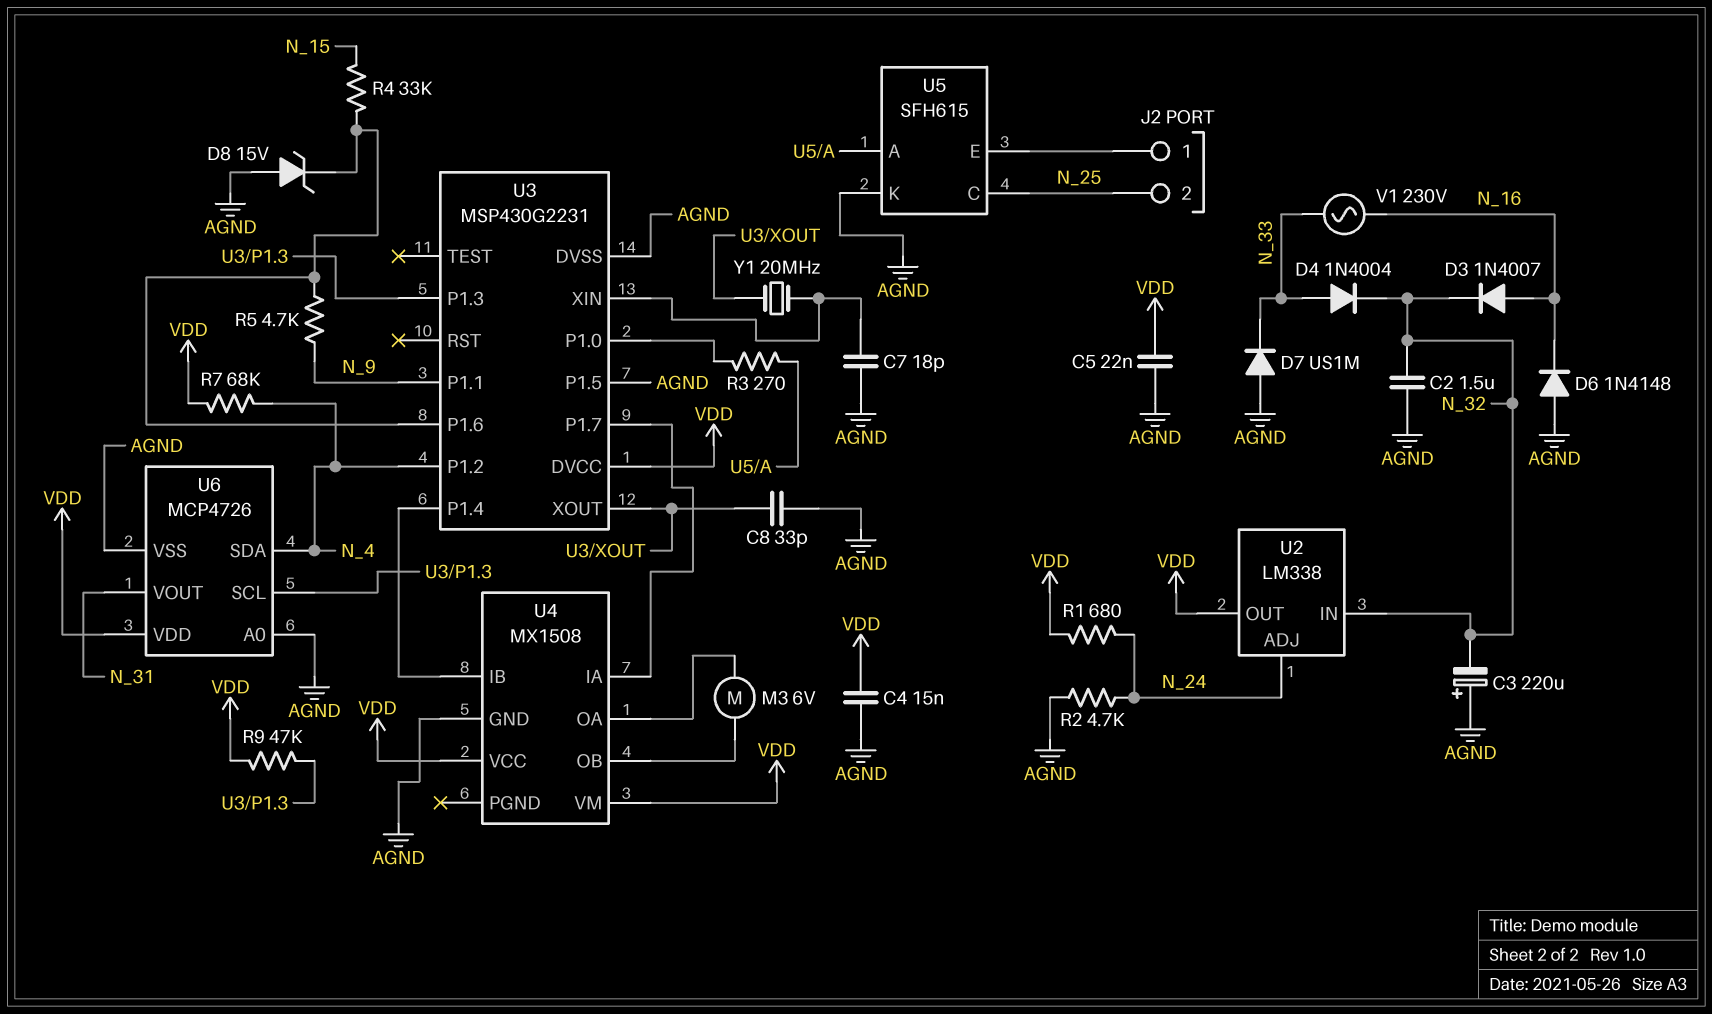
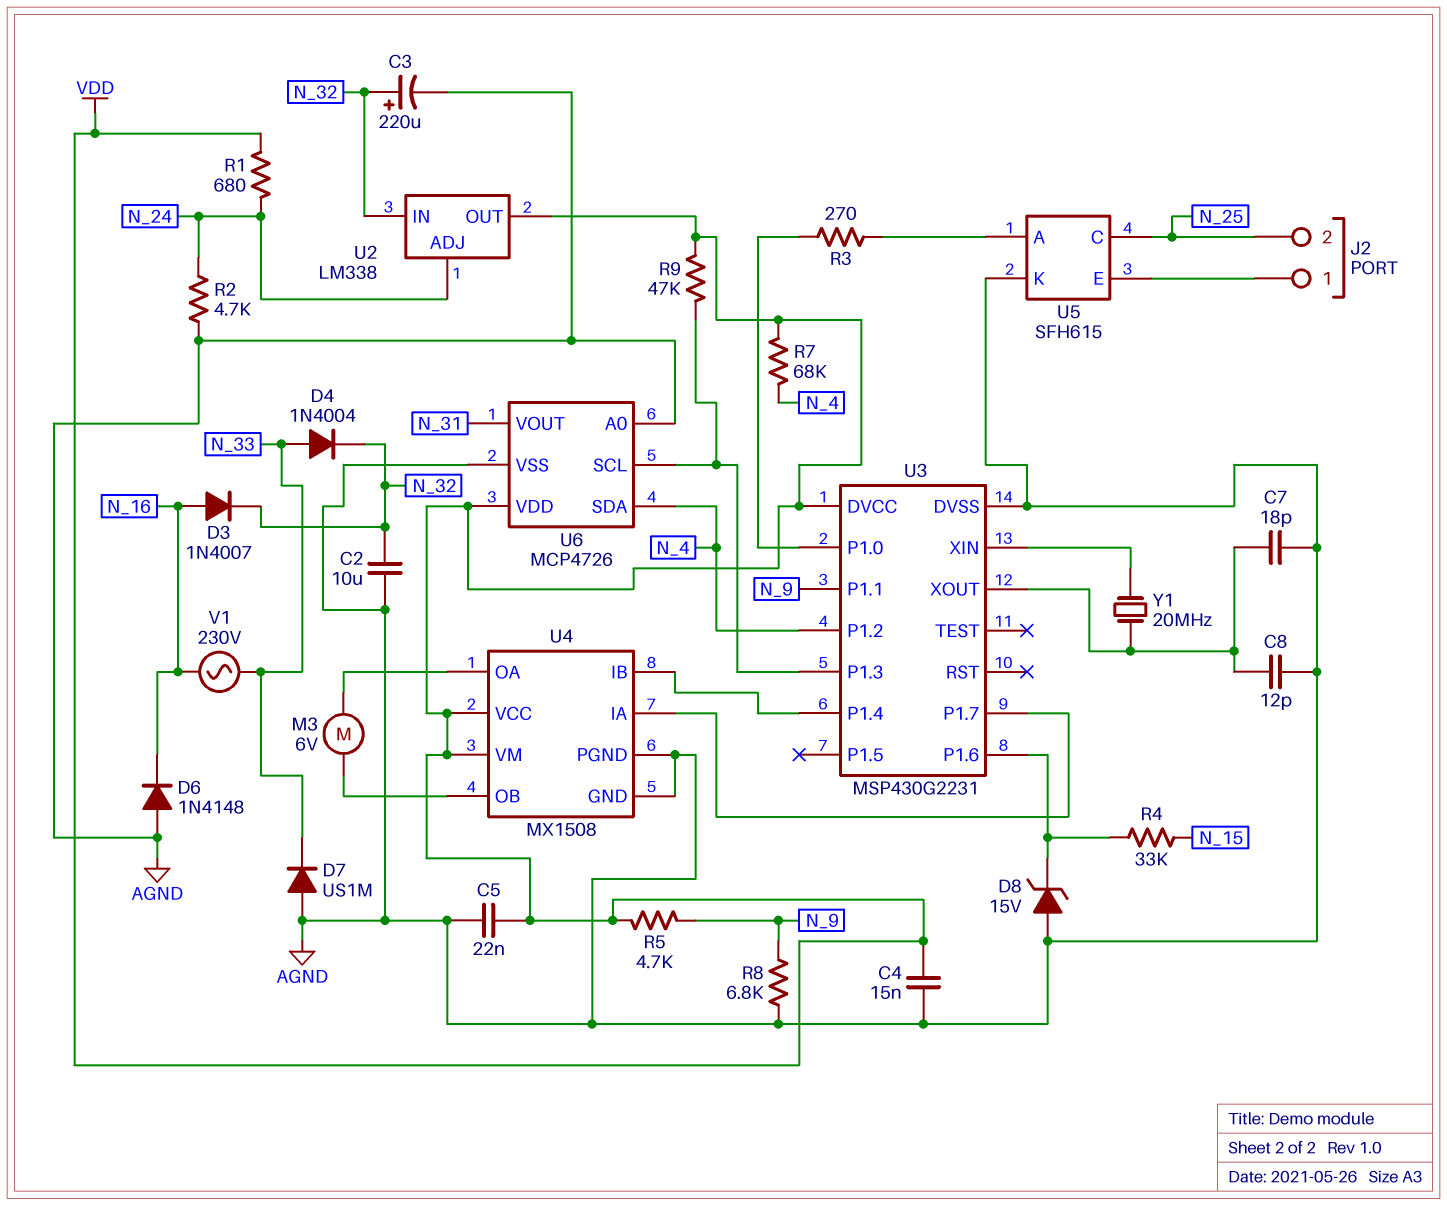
C2: 1.5uF (AGND, N_32) -> 10uF (AGND, N_32)
C3: 220uF (plus AGND, minus N_32) -> 220uF (plus N_32, minus AGND)
C7: 18pF (AGND, U3/XIN) -> 18pF (AGND, U3/XOUT)
C8: 33pF (AGND, U3/XOUT) -> 12pF (AGND, U3/XOUT)
R5: 4.7k (N_9, U3/P1.6) -> 4.7k (N_9, VDD)
R8: none -> 6.8k (AGND, N_9)
U3 pin P1.5: AGND -> none
U4 pin PGND: none -> AGND

